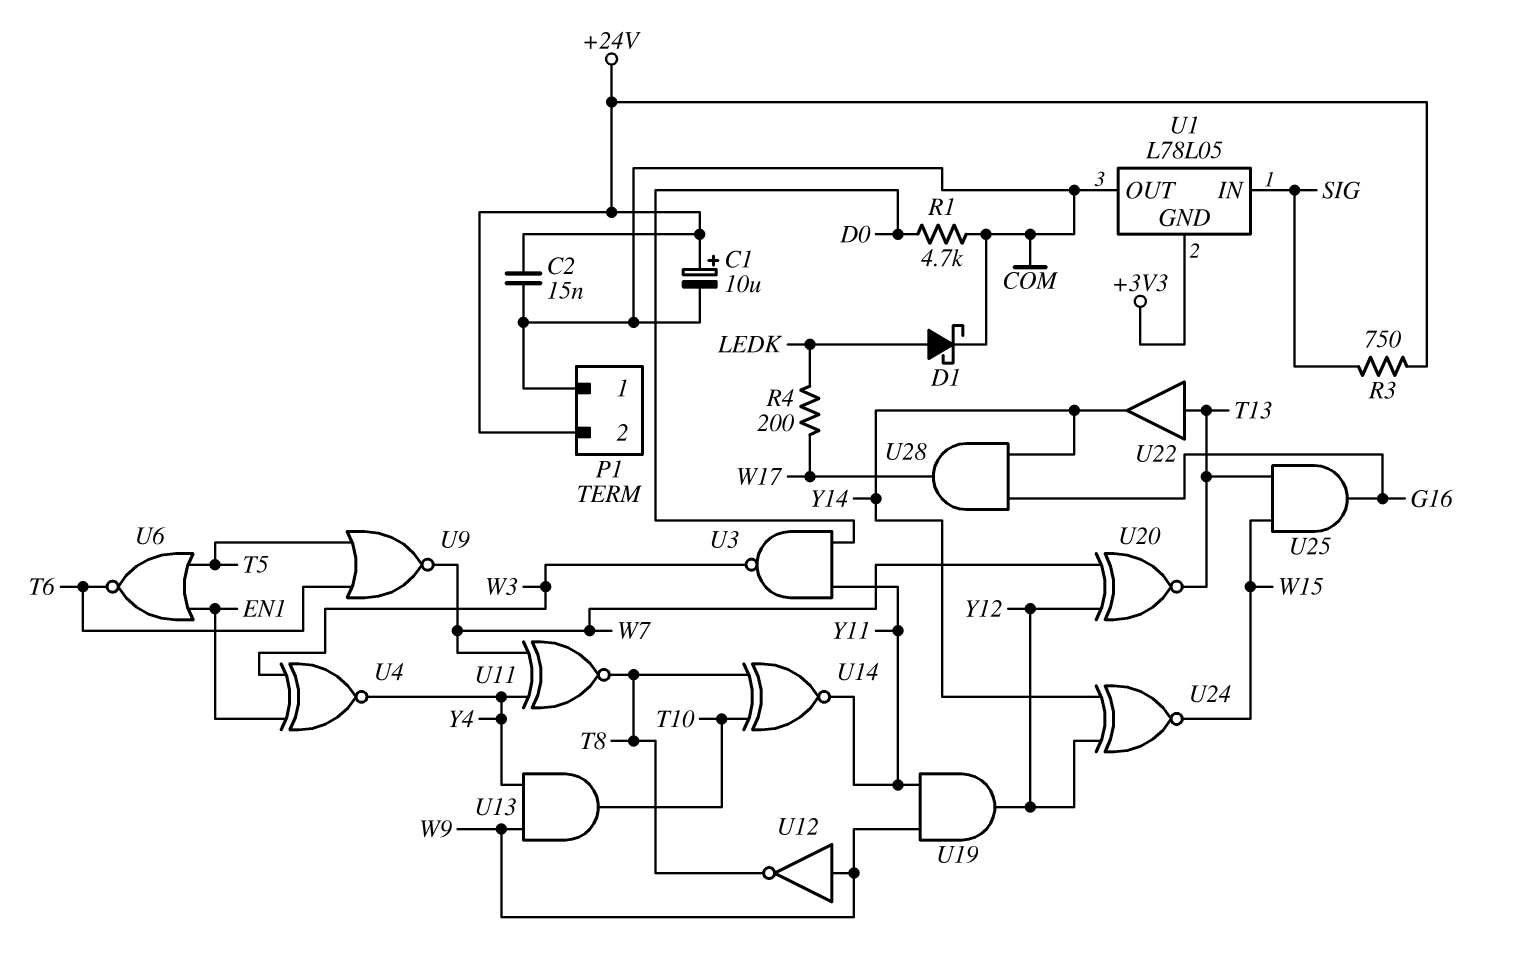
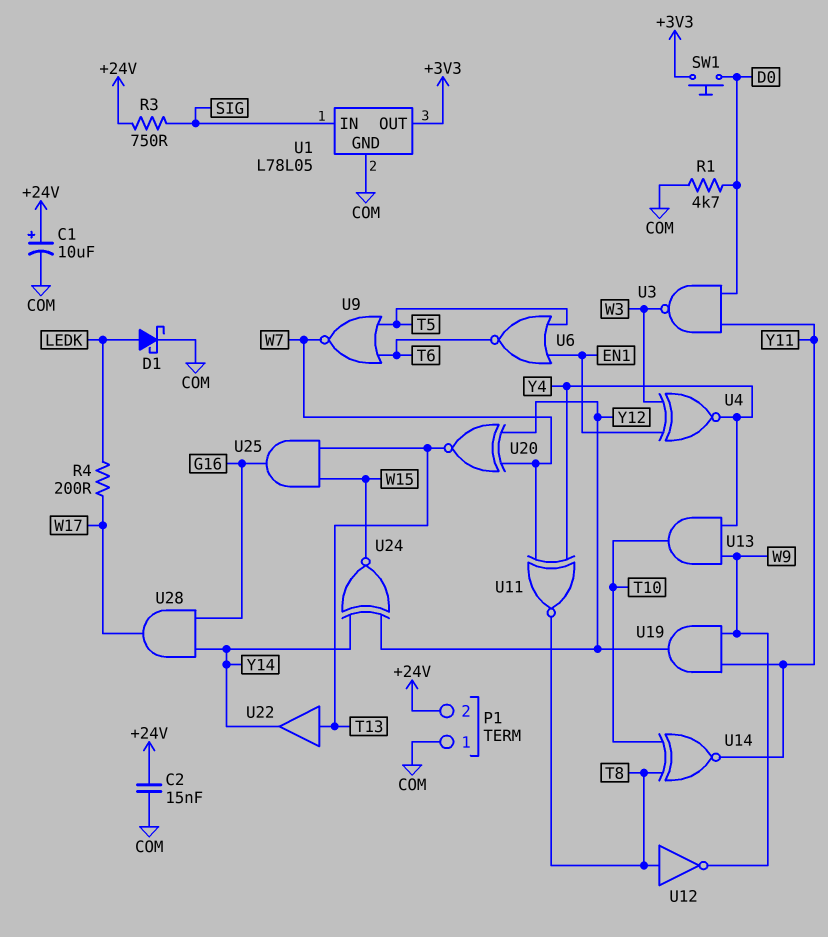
SW1: none -> button (+3V3, D0)
U1 pin GND: +3V3 -> COM
U1 pin OUT: COM -> +3V3
U12: NOT (in W9, out T8) -> NOT (in T8, out W9)

